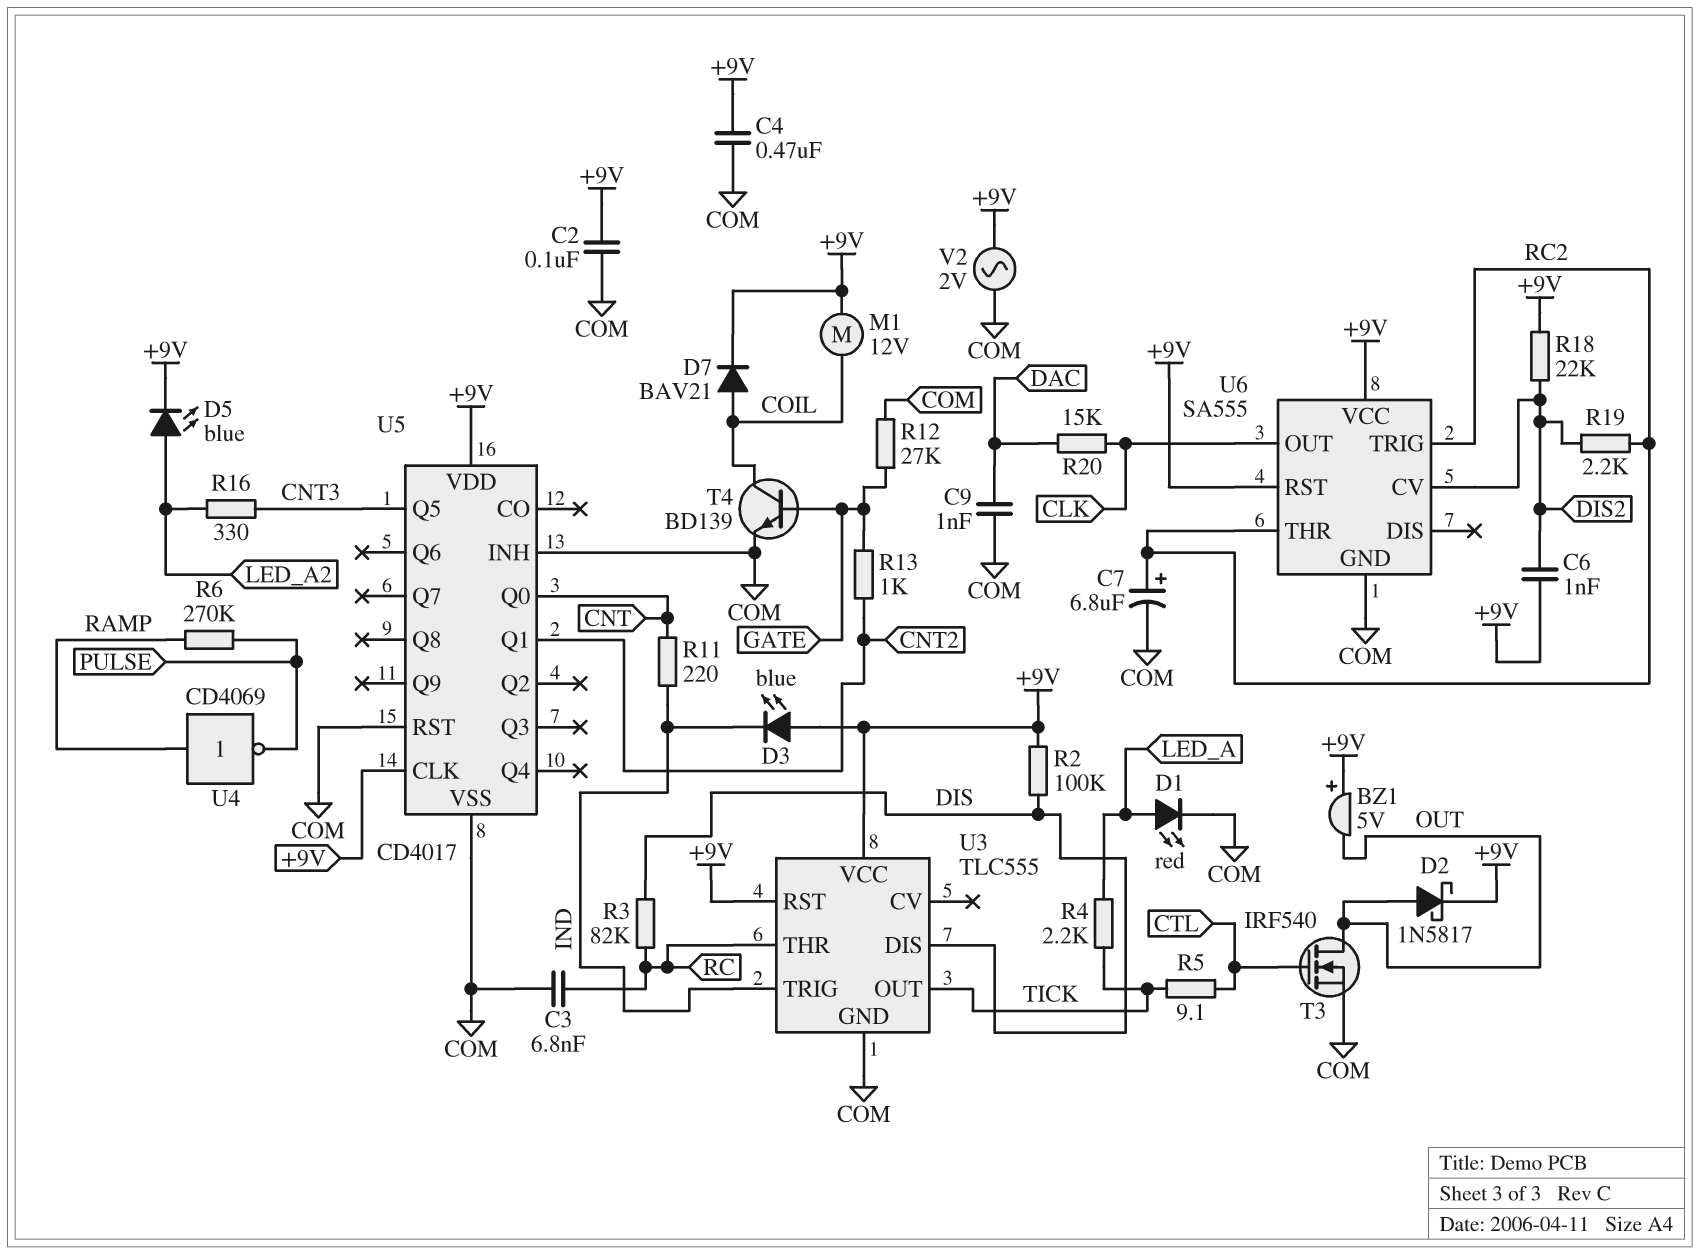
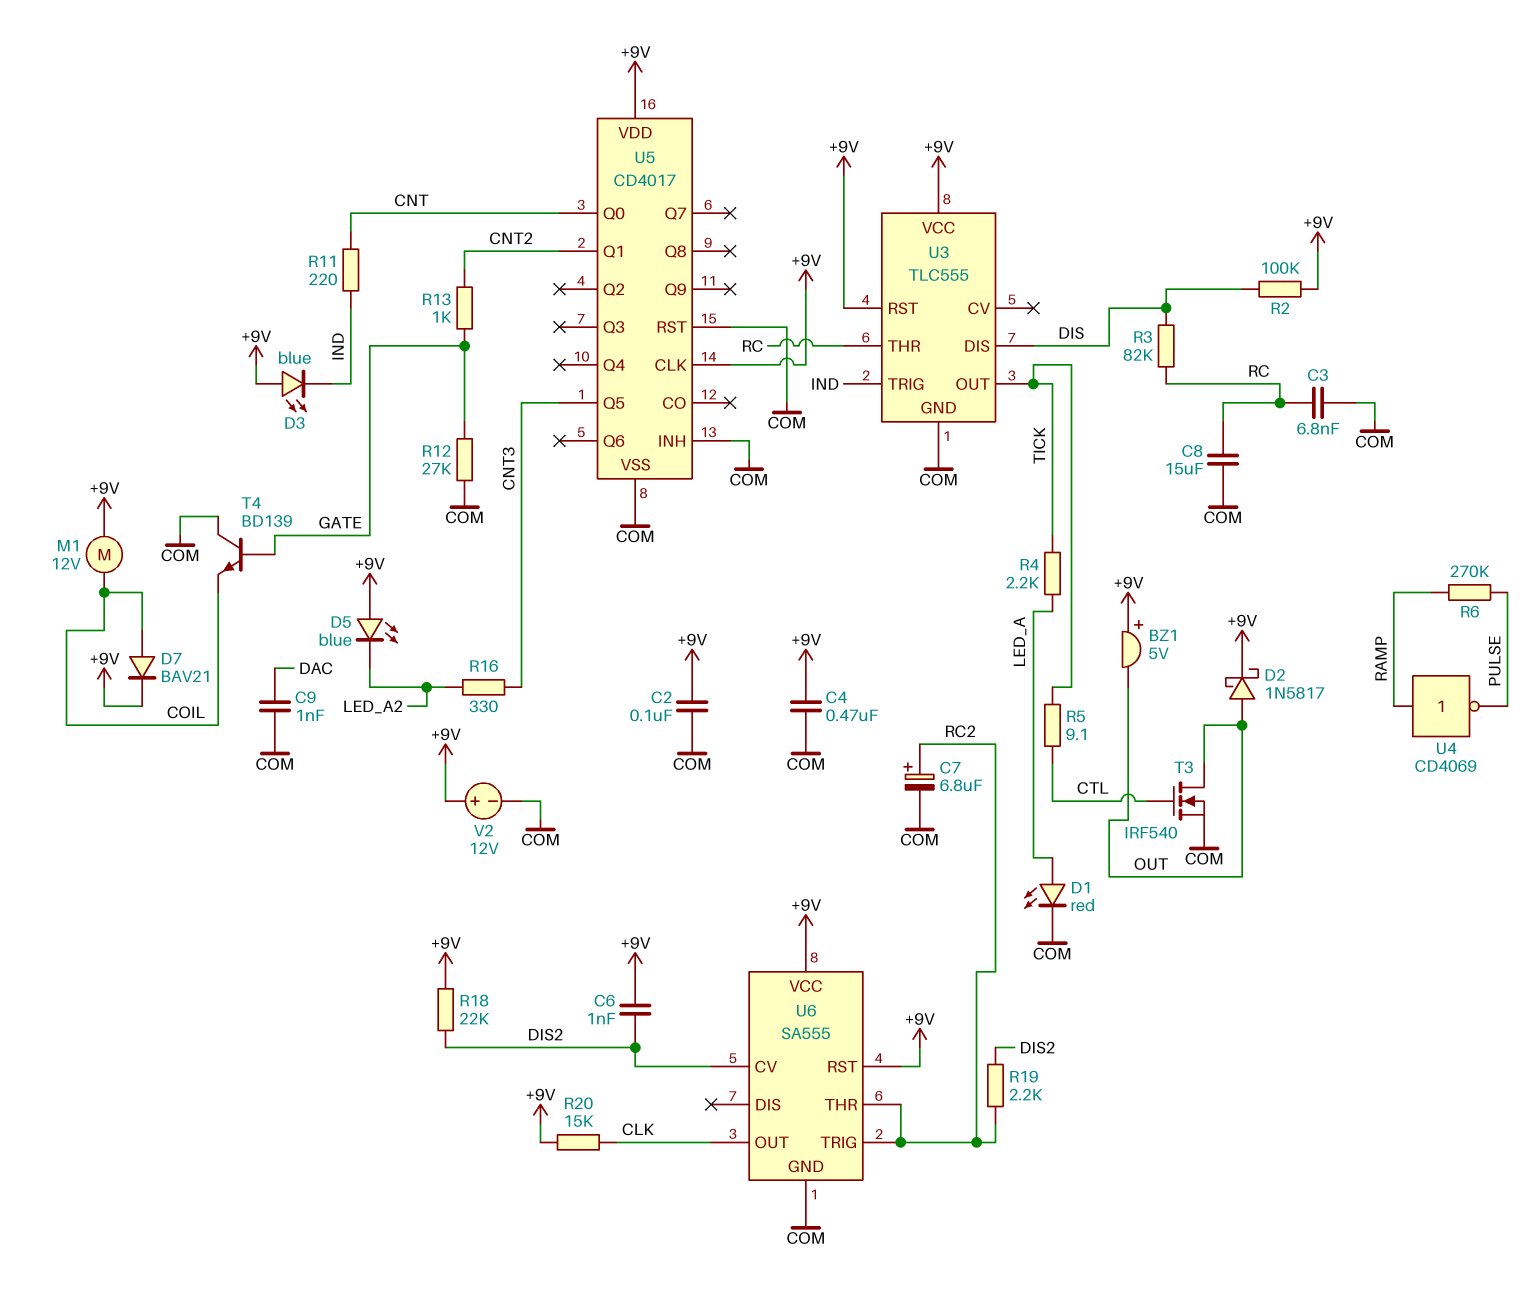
C8: none -> 15uF (COM, RC)
D5: LED blue (A LED_A2, K +9V) -> LED blue (A +9V, K LED_A2)
R20: 15k (CLK, DAC) -> 15k (+9V, CLK)
T4: NPN BD139 (B GATE, C COIL, E COM) -> NPN BD139 (B GATE, C COM, E COIL)
V2: AC 2V (+9V, COM) -> 12V (plus +9V, minus COM)

